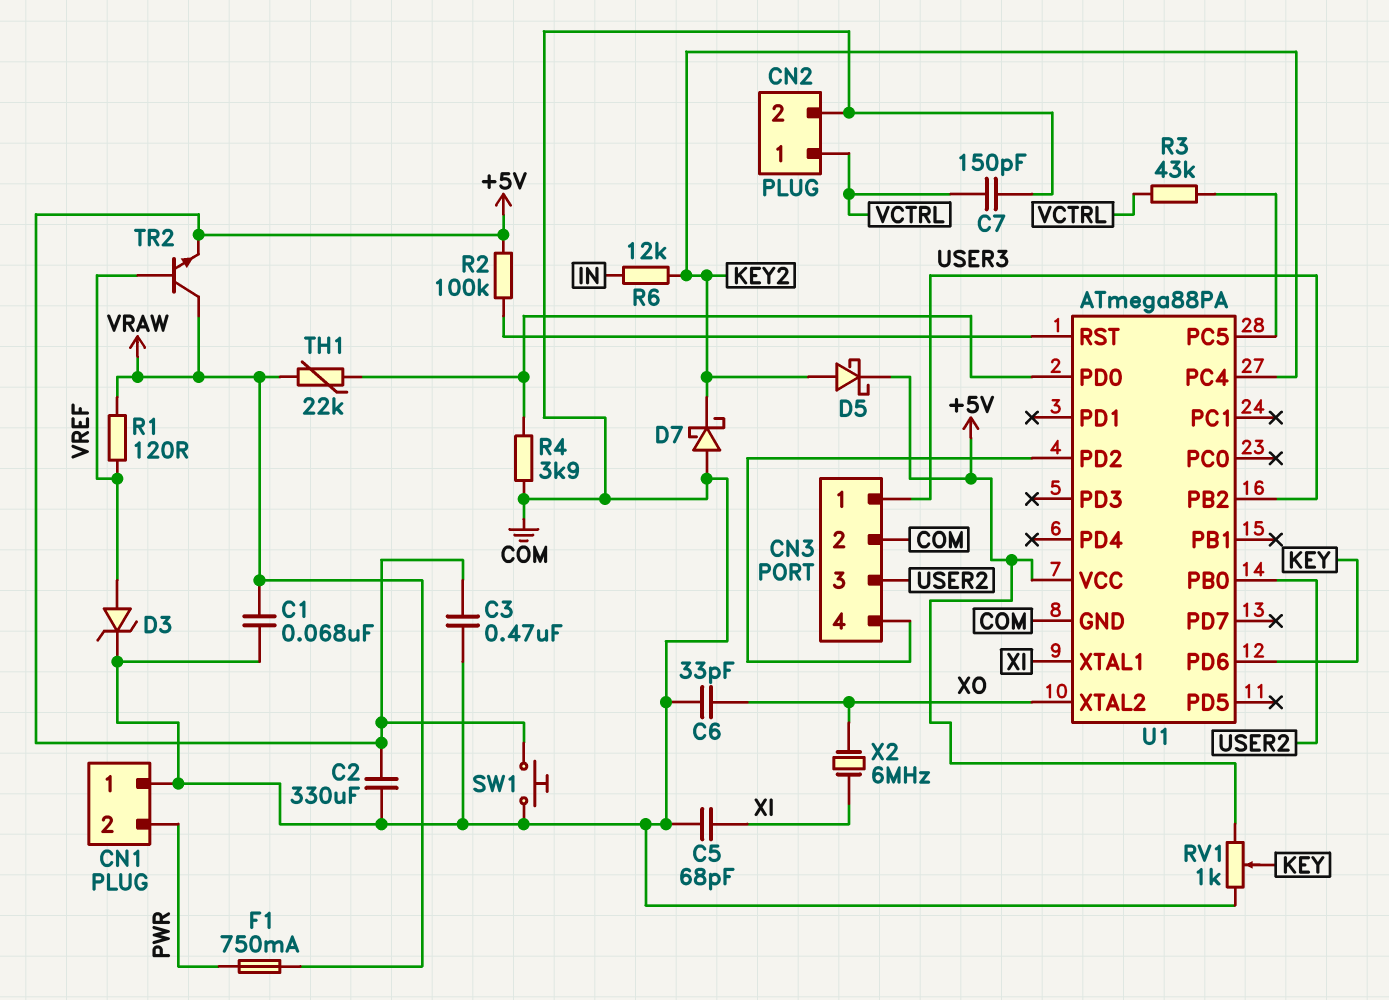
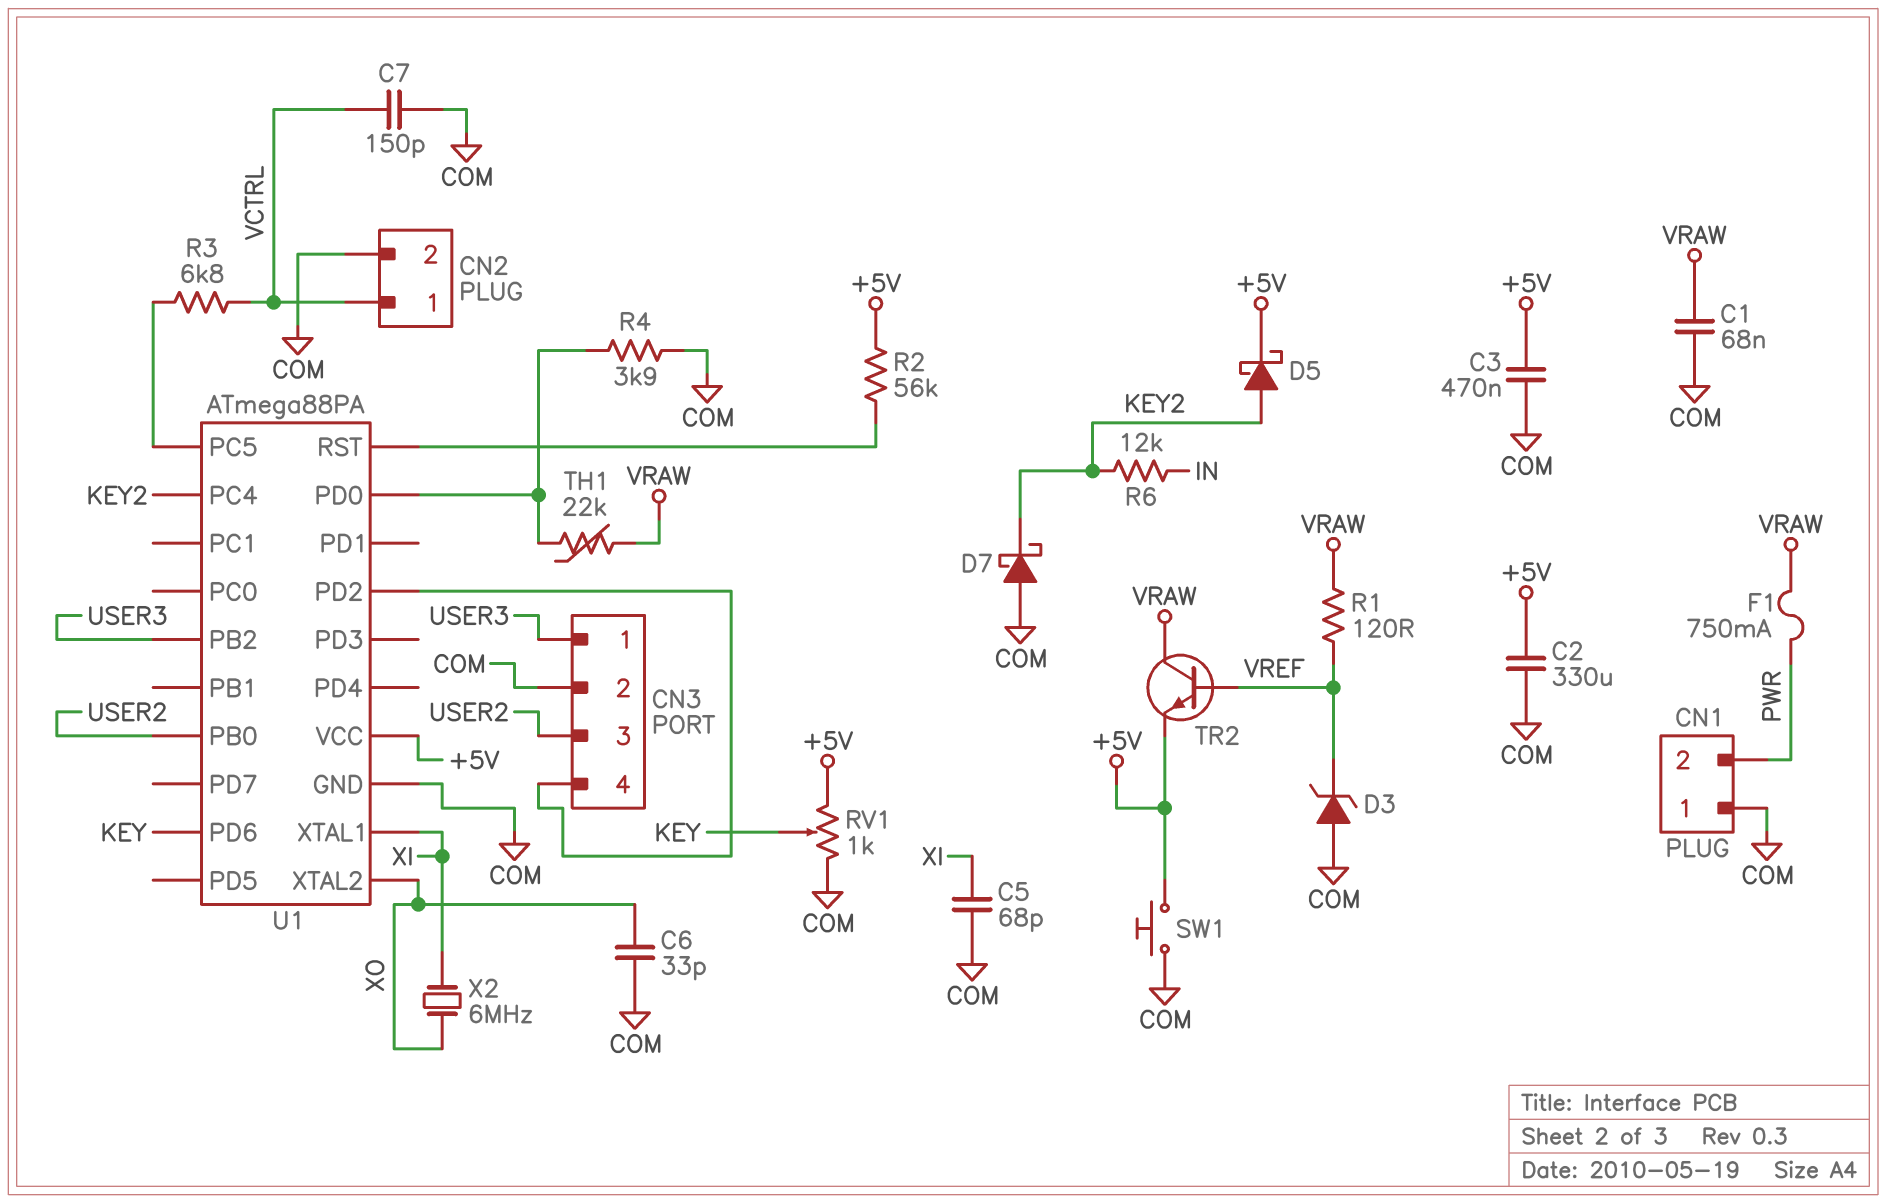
D3: zener (A VREF, K COM) -> zener (A COM, K VREF)
R2: 100k (+5V, U1/RST) -> 56k (+5V, U1/RST)
R3: 43k (U1/PC5, VCTRL) -> 6.8k (U1/PC5, VCTRL)

